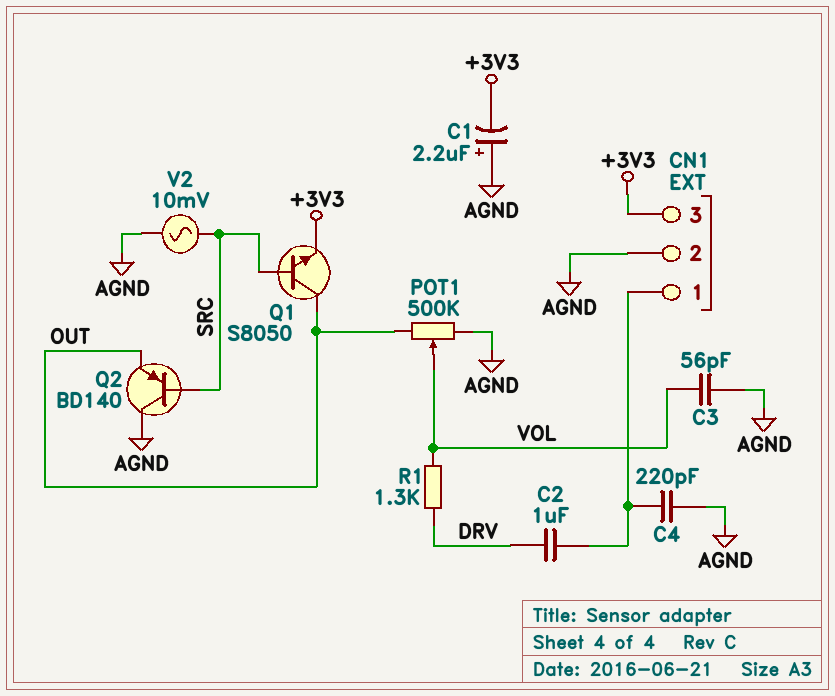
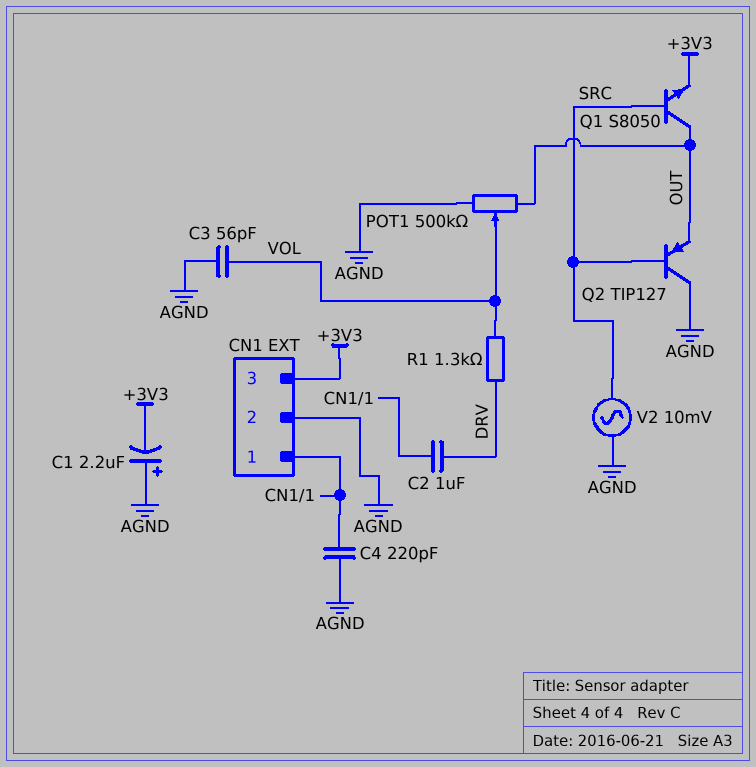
Q2: PNP BD140 (B SRC, C AGND, E OUT) -> PNP TIP127 (B SRC, C AGND, E OUT)

